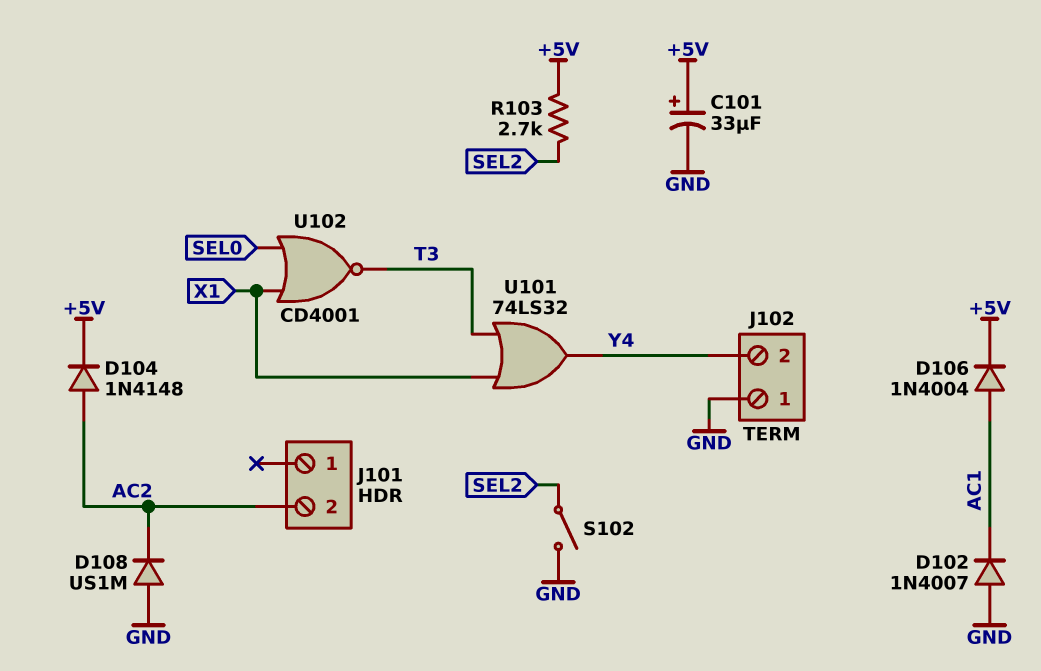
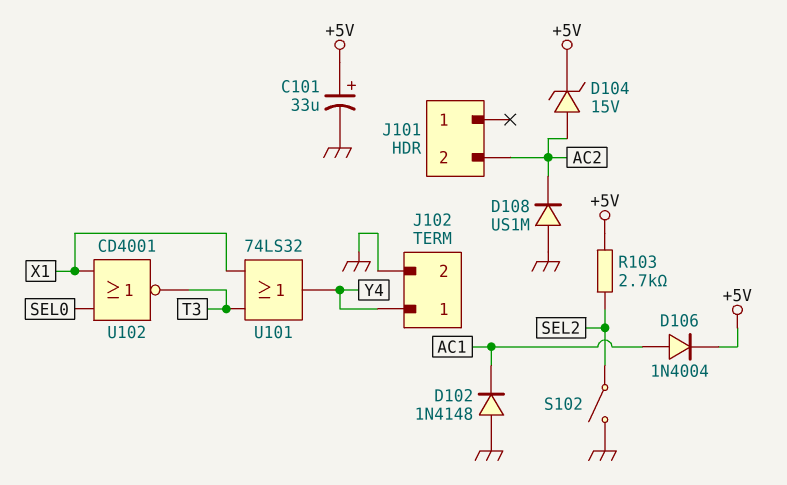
D102: diode 1N4007 (A GND, K AC1) -> diode 1N4148 (A GND, K AC1)
D104: diode 1N4148 (A AC2, K +5V) -> zener 15V (A AC2, K +5V)
J102 pin 1: GND -> Y4
J102 pin 2: Y4 -> GND

